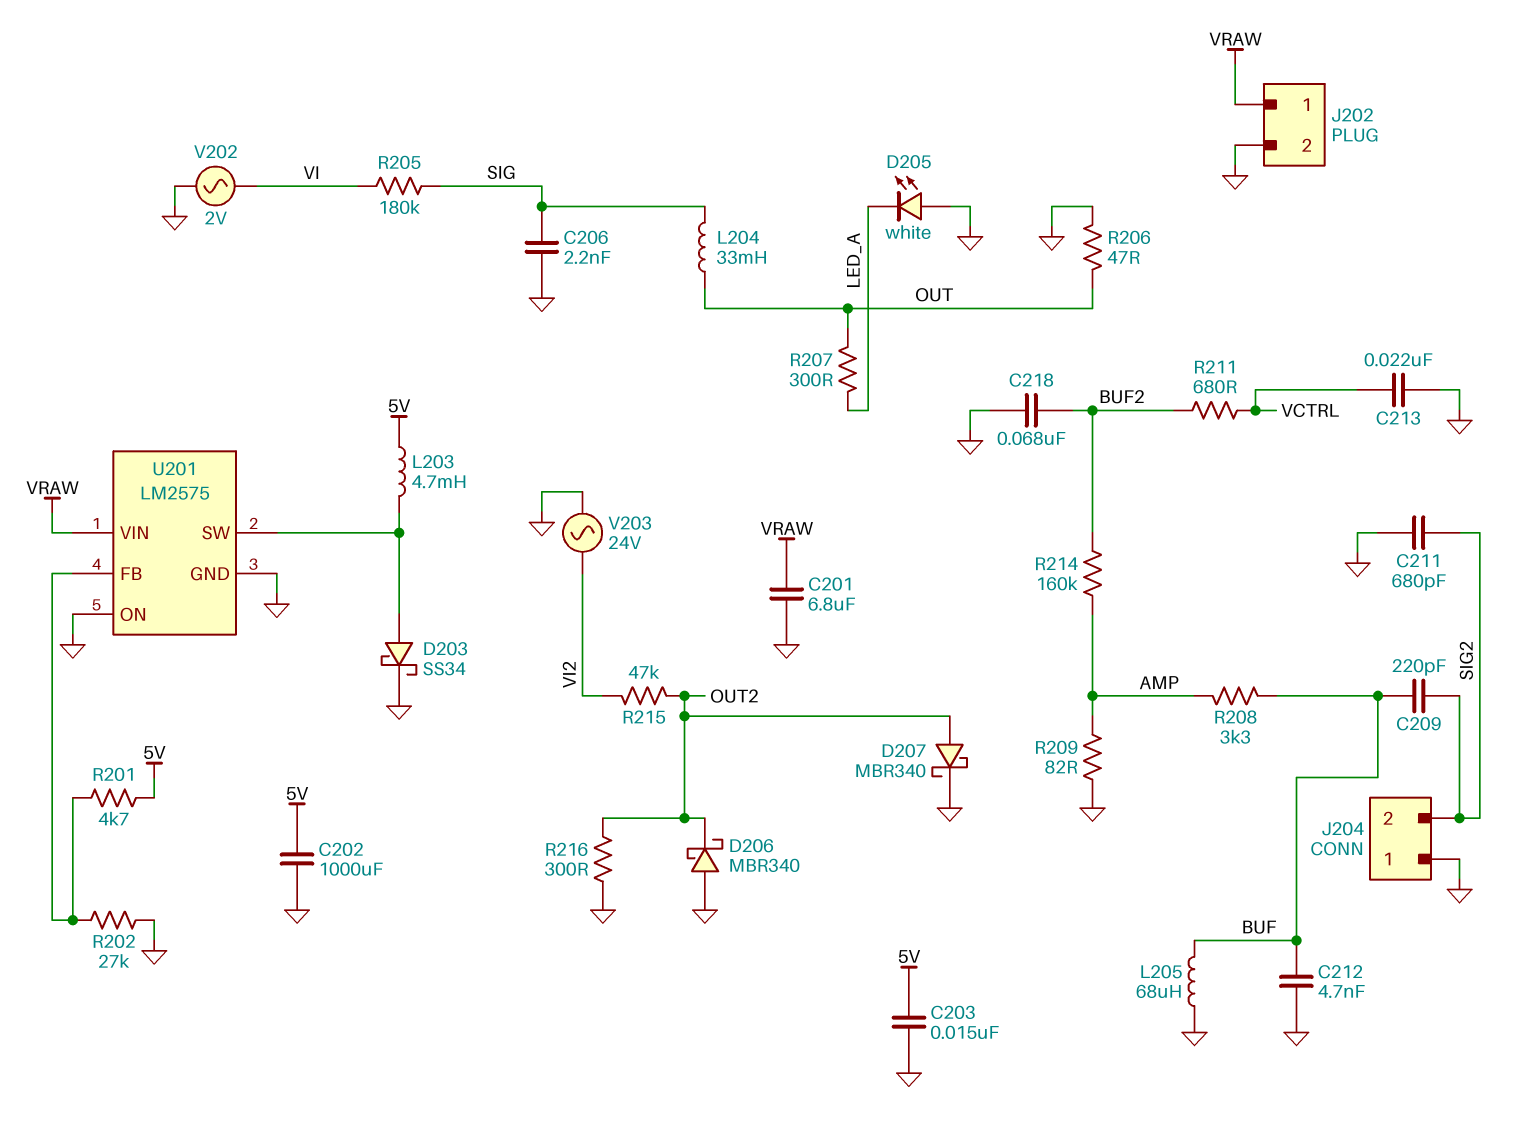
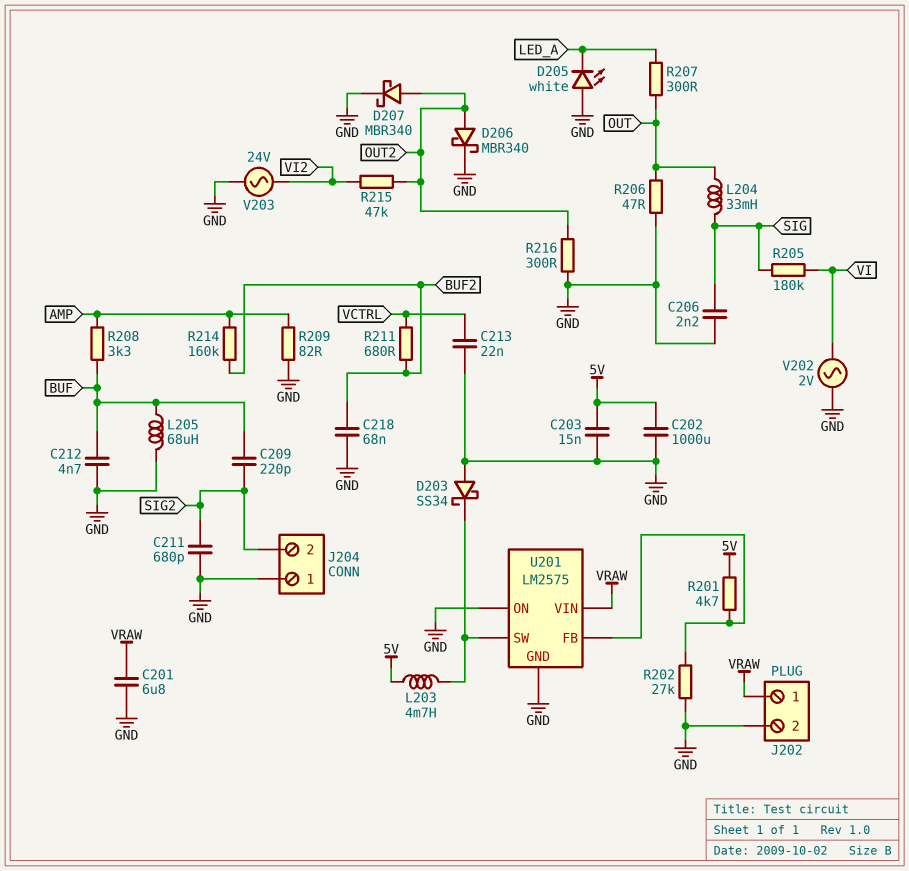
D203: schottky SS34 (A U201/SW, K GND) -> schottky SS34 (A GND, K U201/SW)
D206: schottky MBR340 (A GND, K OUT2) -> schottky MBR340 (A OUT2, K GND)

